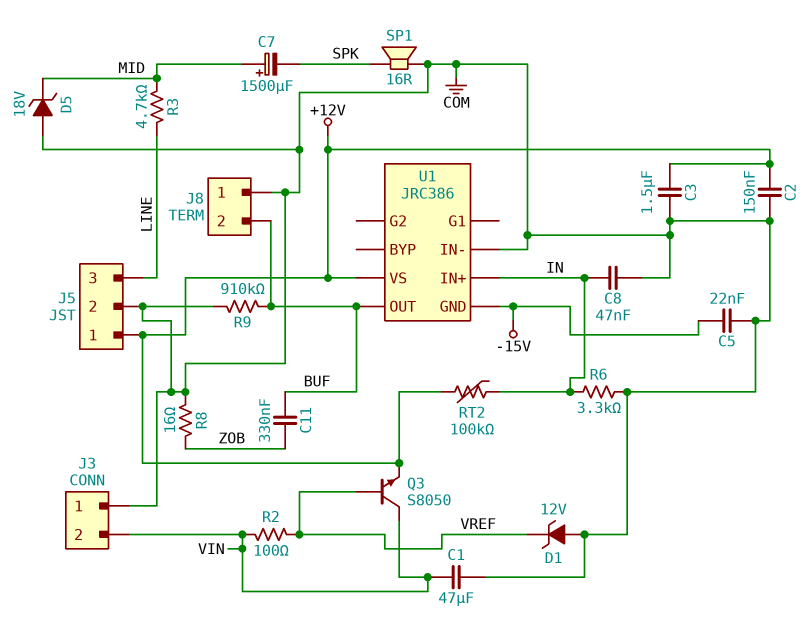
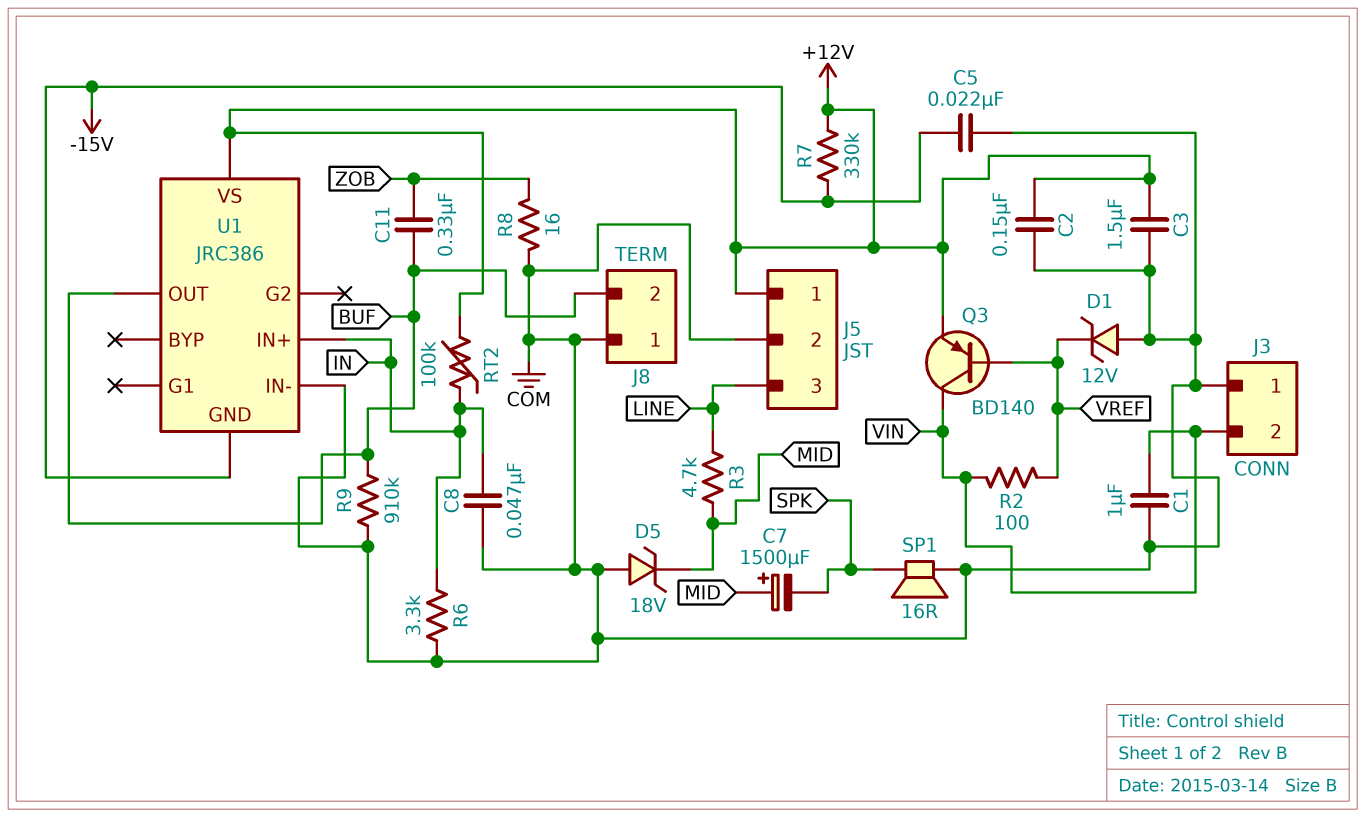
C1: 47uF (COM, VIN) -> 1uF (COM, VIN)
Q3: NPN S8050 (B VREF, C VIN, E +12V) -> PNP BD140 (B VREF, C VIN, E +12V)
R7: none -> 330k (+12V, -15V)

